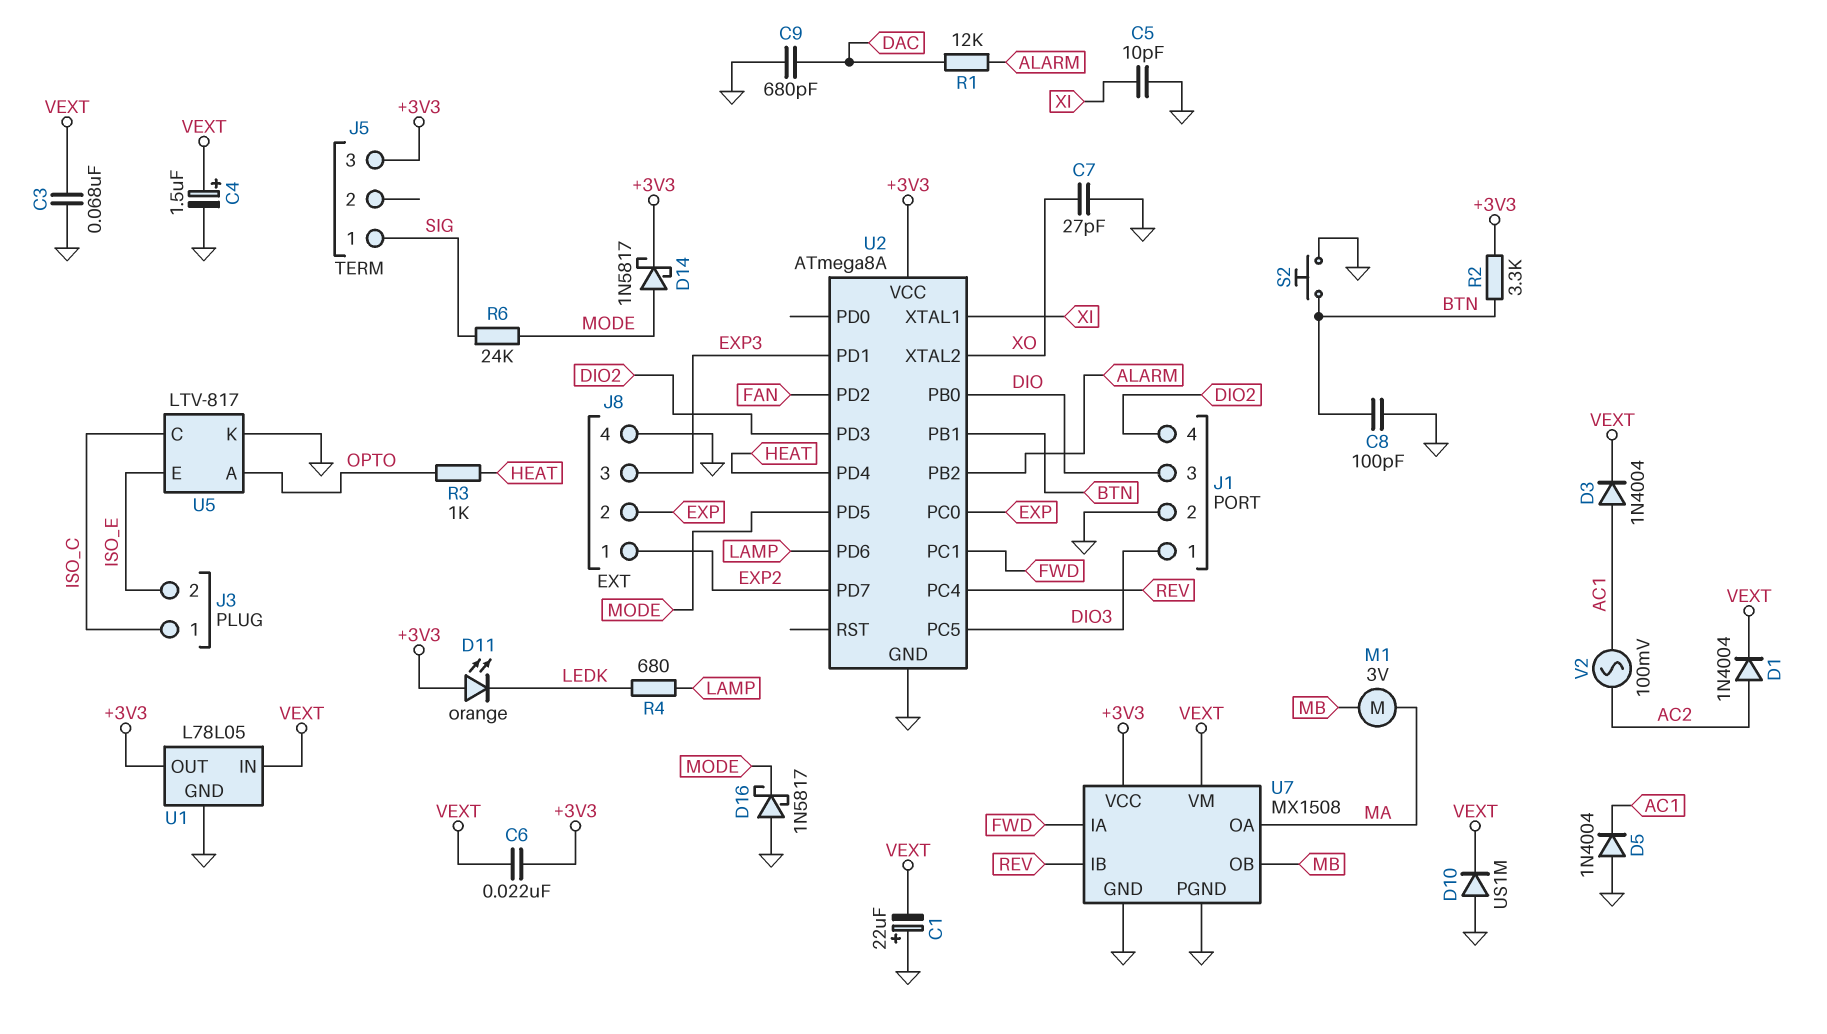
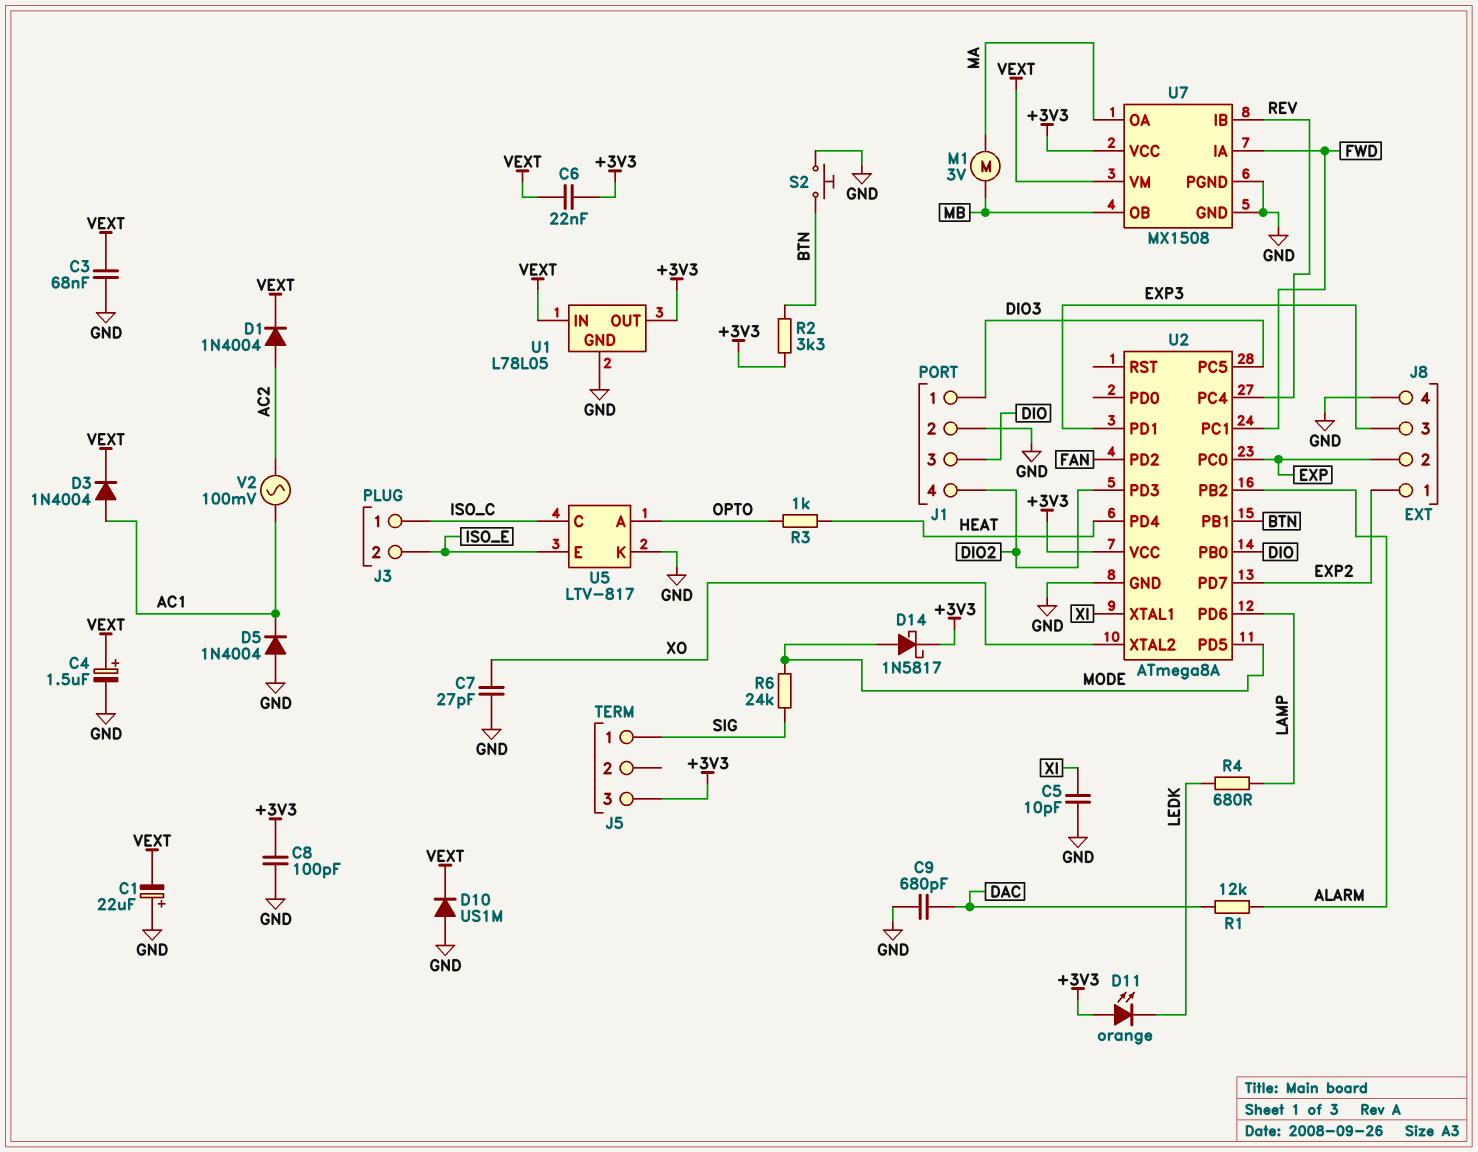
C8: 100pF (BTN, GND) -> 100pF (+3V3, GND)
D16: schottky 1N5817 (A GND, K MODE) -> none

